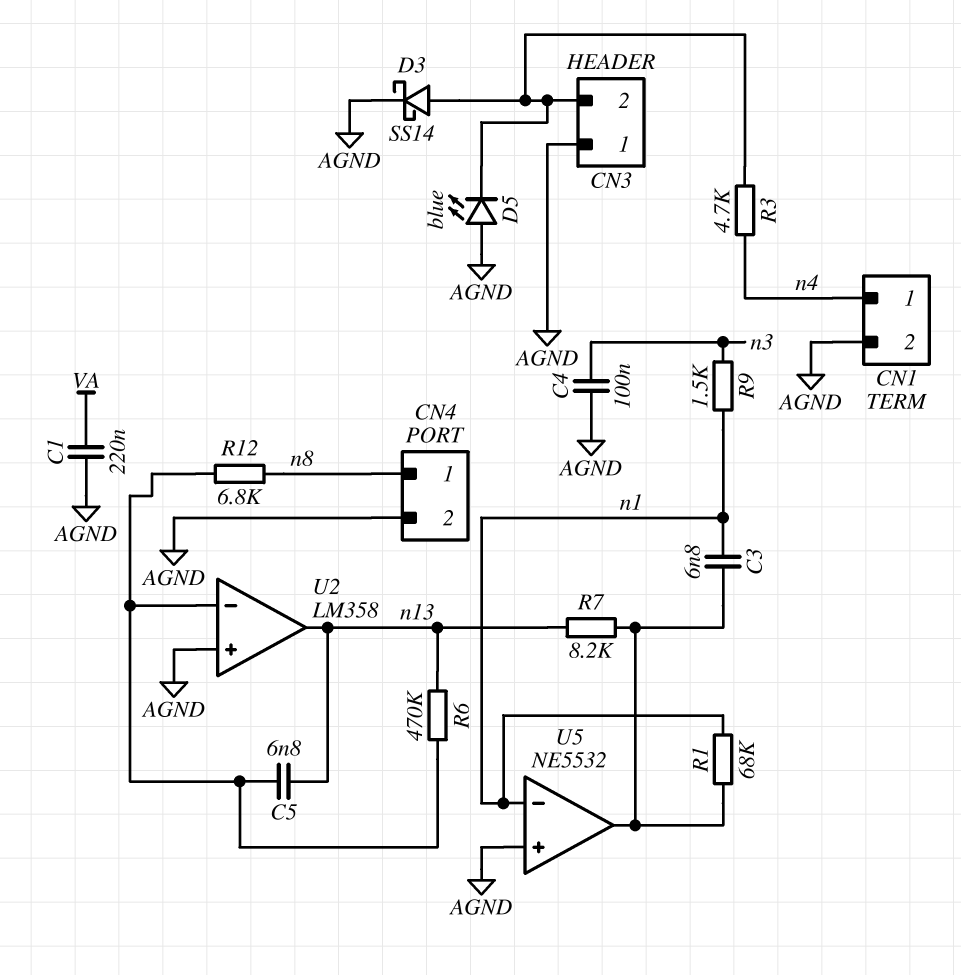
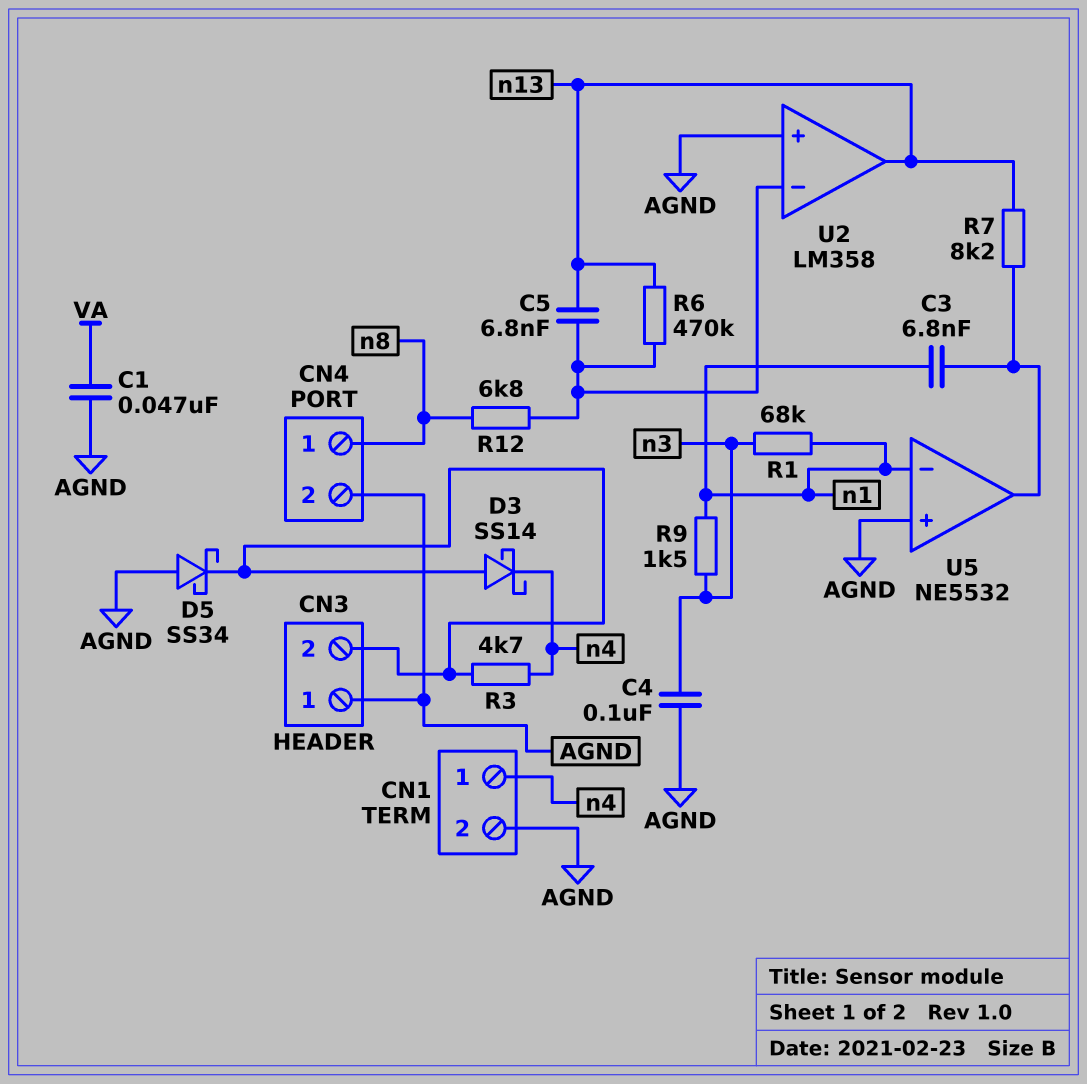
C1: 220nF (AGND, VA) -> 47nF (AGND, VA)
D3: schottky SS14 (A CN3/2, K AGND) -> schottky SS14 (A CN3/2, K n4)
D5: LED blue (A AGND, K CN3/2) -> schottky SS34 (A AGND, K CN3/2)
R1: 68k (U5/out, n1) -> 68k (n1, n3)

